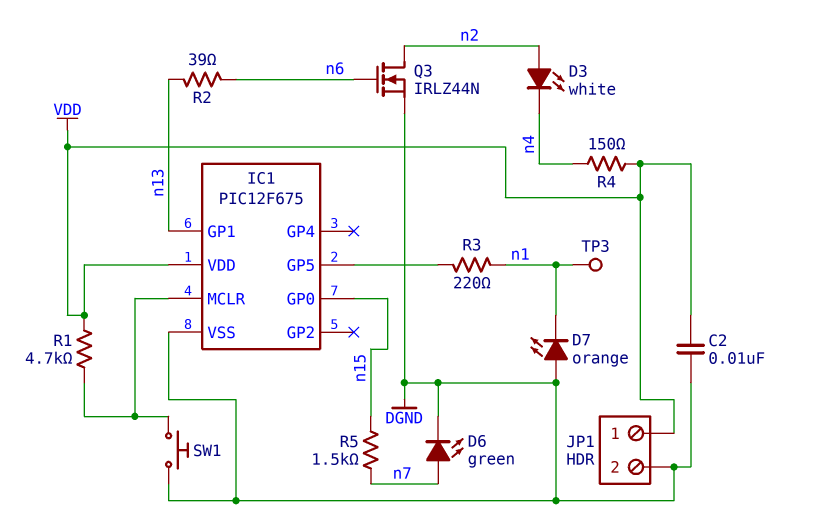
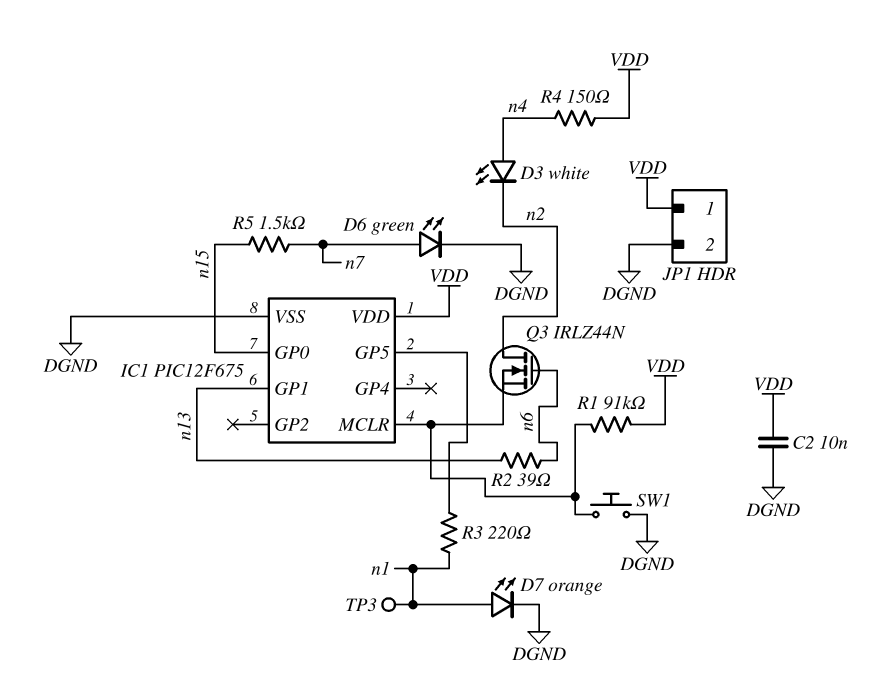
D3: LED white (A n2, K n4) -> LED white (A n4, K n2)
D7: LED orange (A DGND, K n1) -> LED orange (A n1, K DGND)
Q3: NMOS IRLZ44N (G n6, D n2, S DGND) -> NMOS IRLZ44N (G n6, D n2, S IC1/MCLR)
R1: 4.7k (IC1/MCLR, VDD) -> 91k (IC1/MCLR, VDD)

